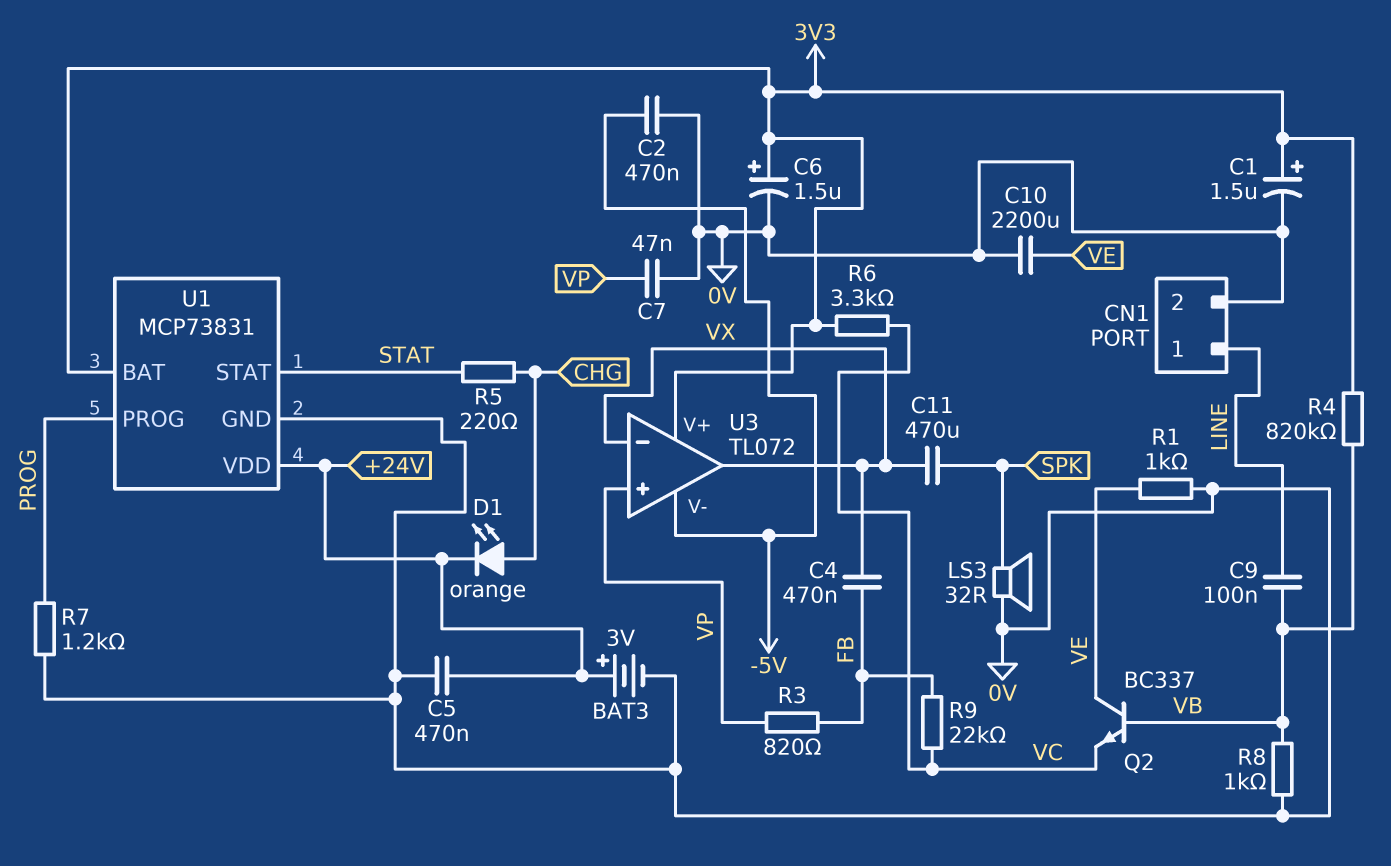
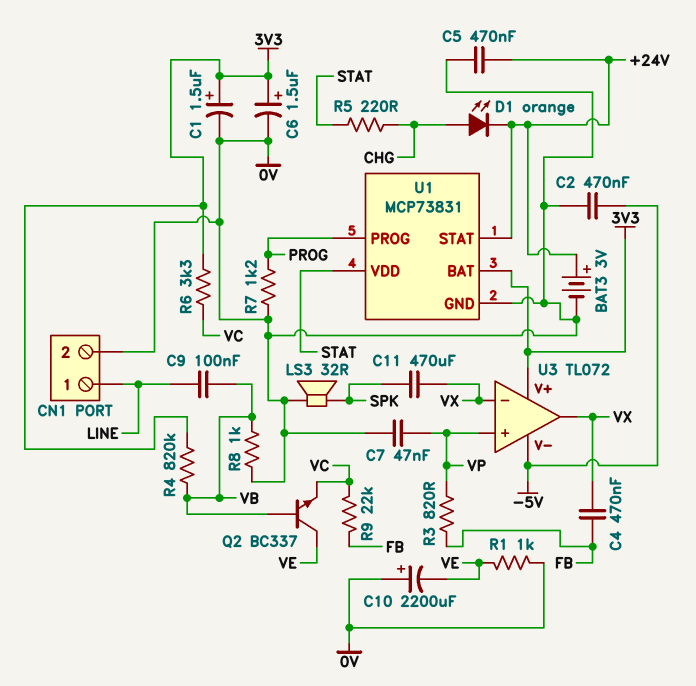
C10: 2200uF (0V, VE) -> 2200uF (plus 0V, minus VE)
U1 pin STAT: STAT -> +24V
U1 pin VDD: +24V -> STAT

